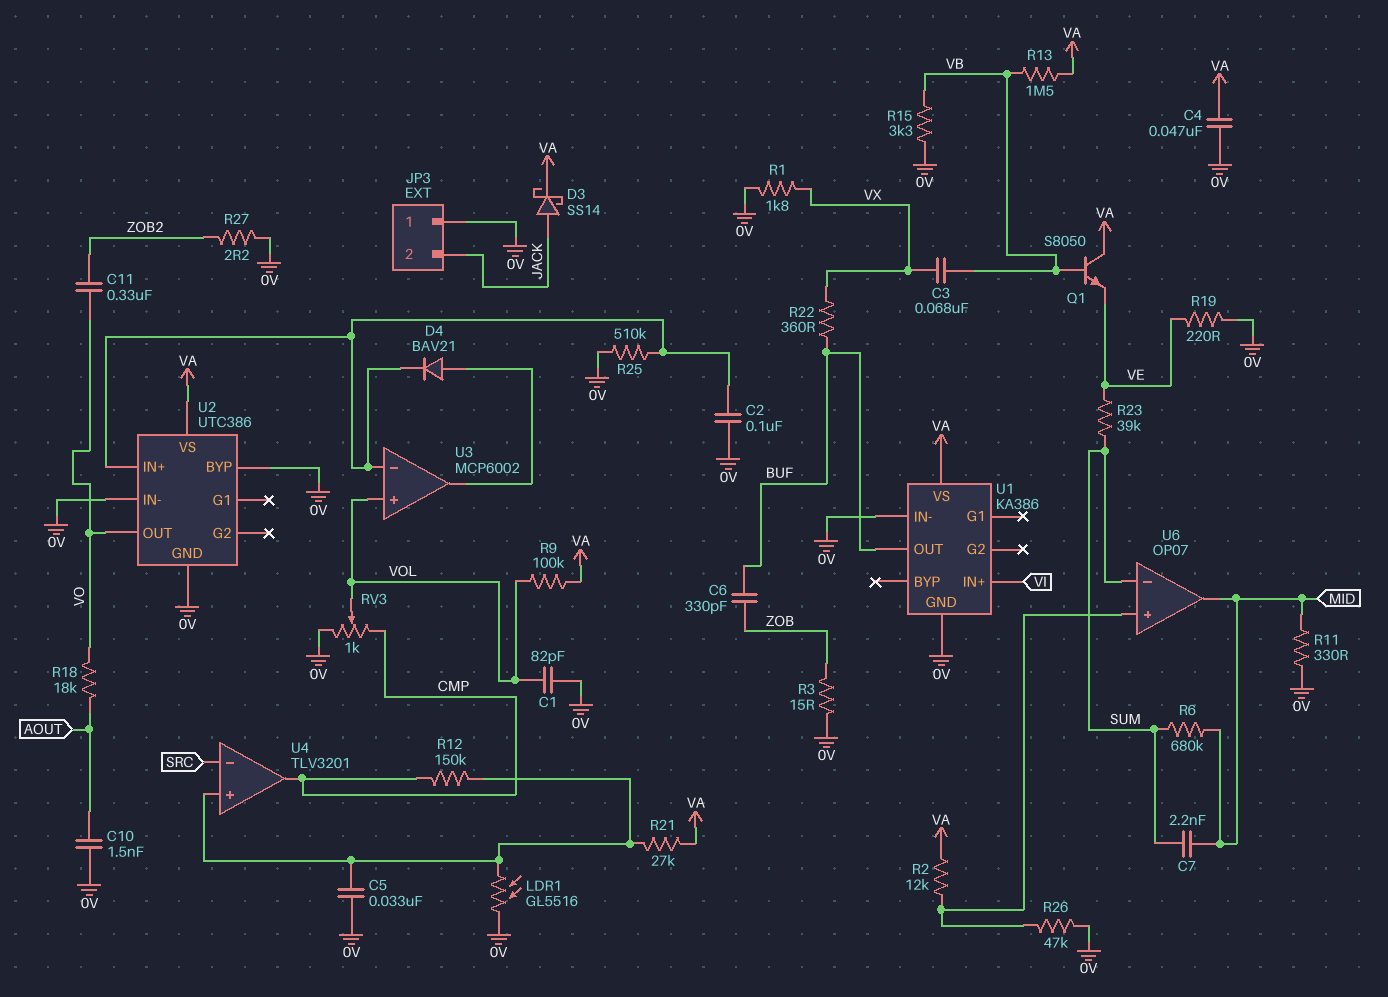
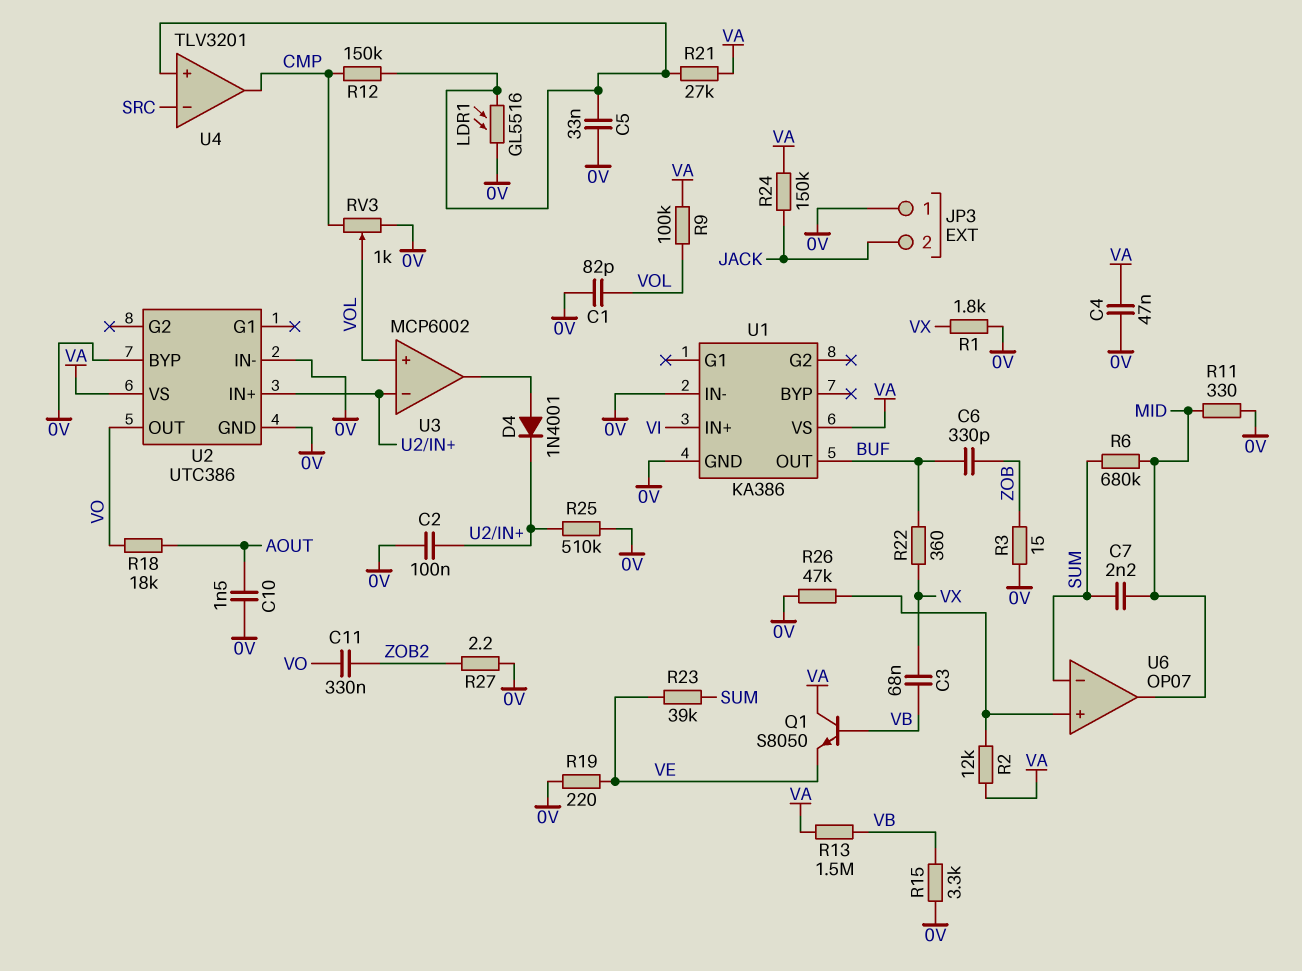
D3: schottky SS14 (A JACK, K VA) -> none
D4: diode BAV21 (A U3/out, K U2/IN+) -> diode 1N4001 (A U3/out, K U2/IN+)
R24: none -> 150k (JACK, VA)

